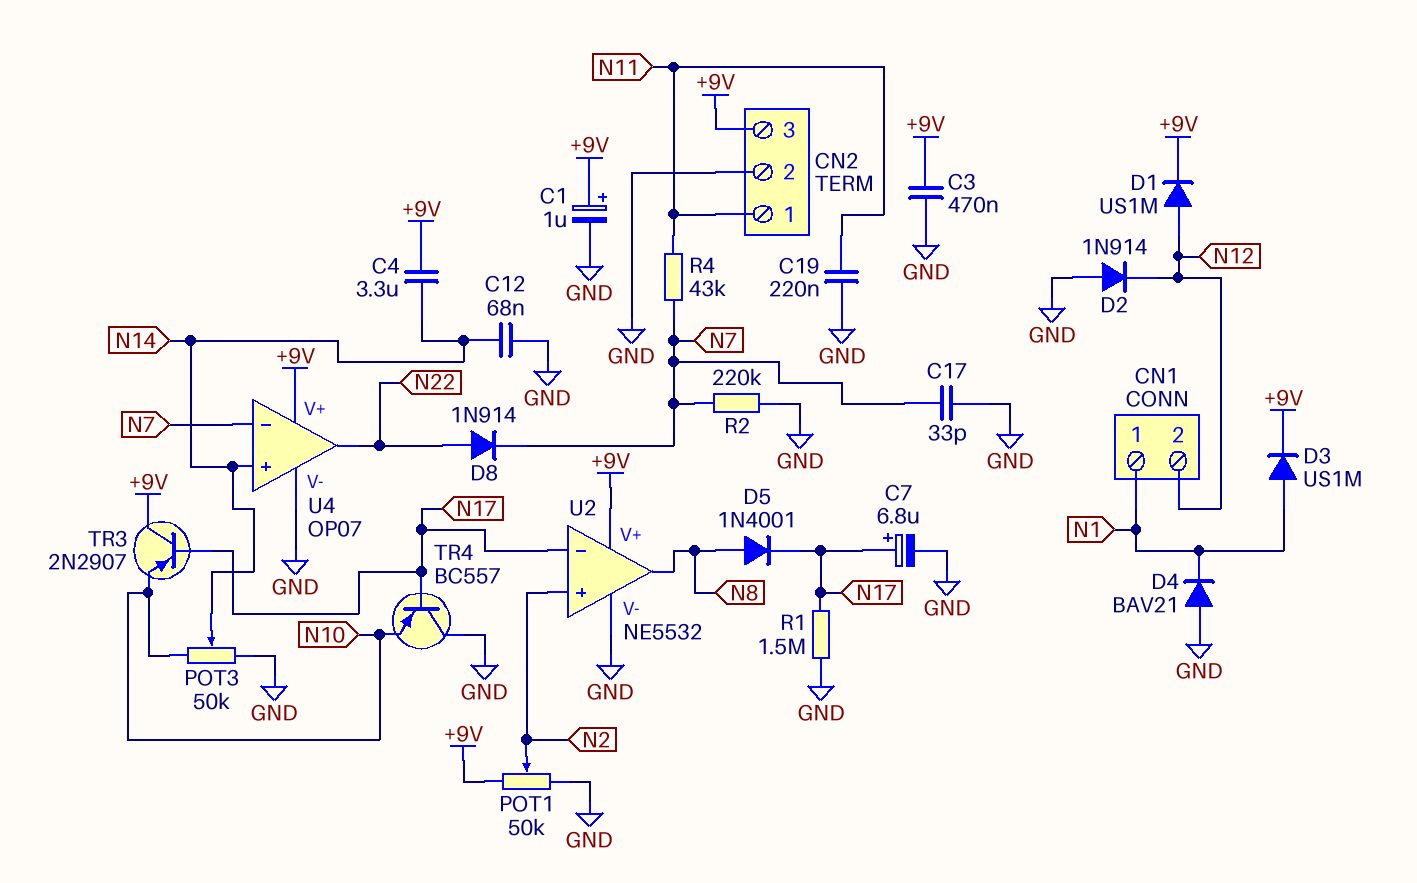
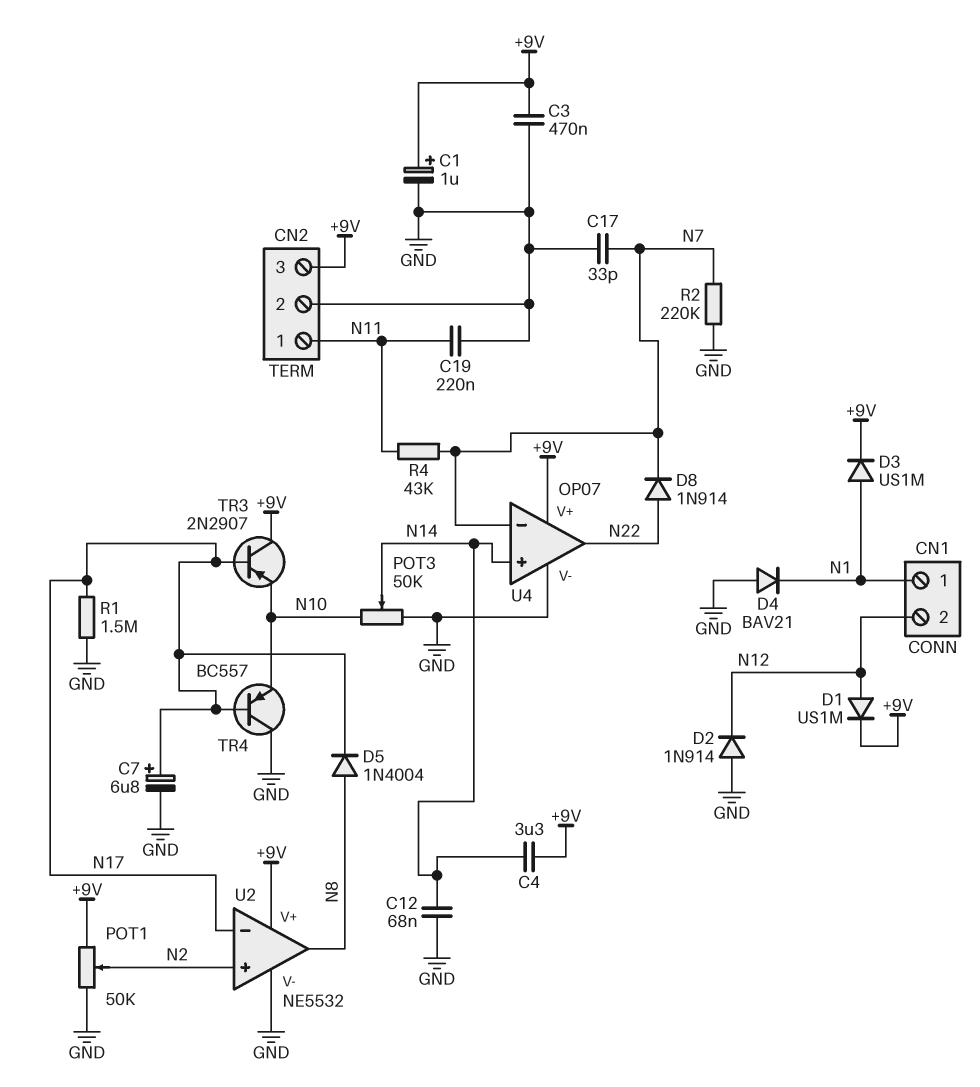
D5: diode 1N4001 (A N8, K N17) -> diode 1N4004 (A N8, K N17)

